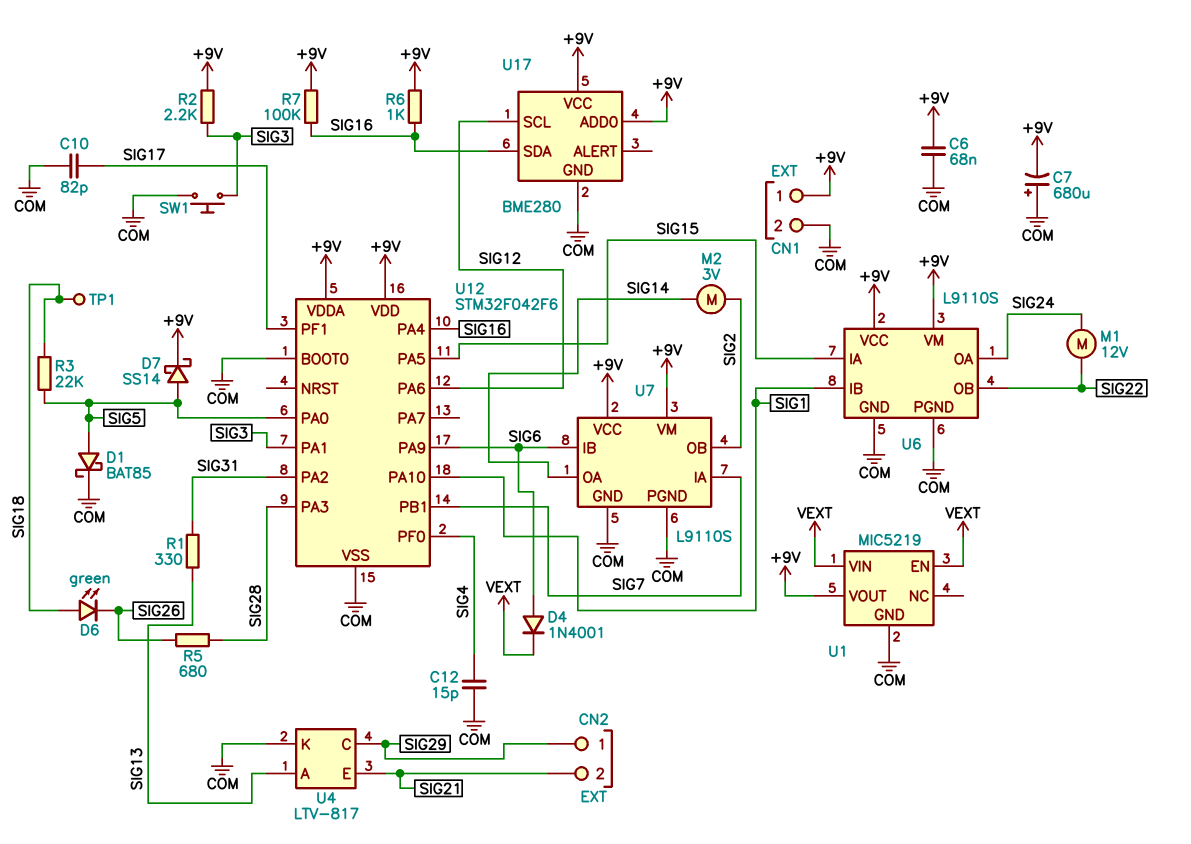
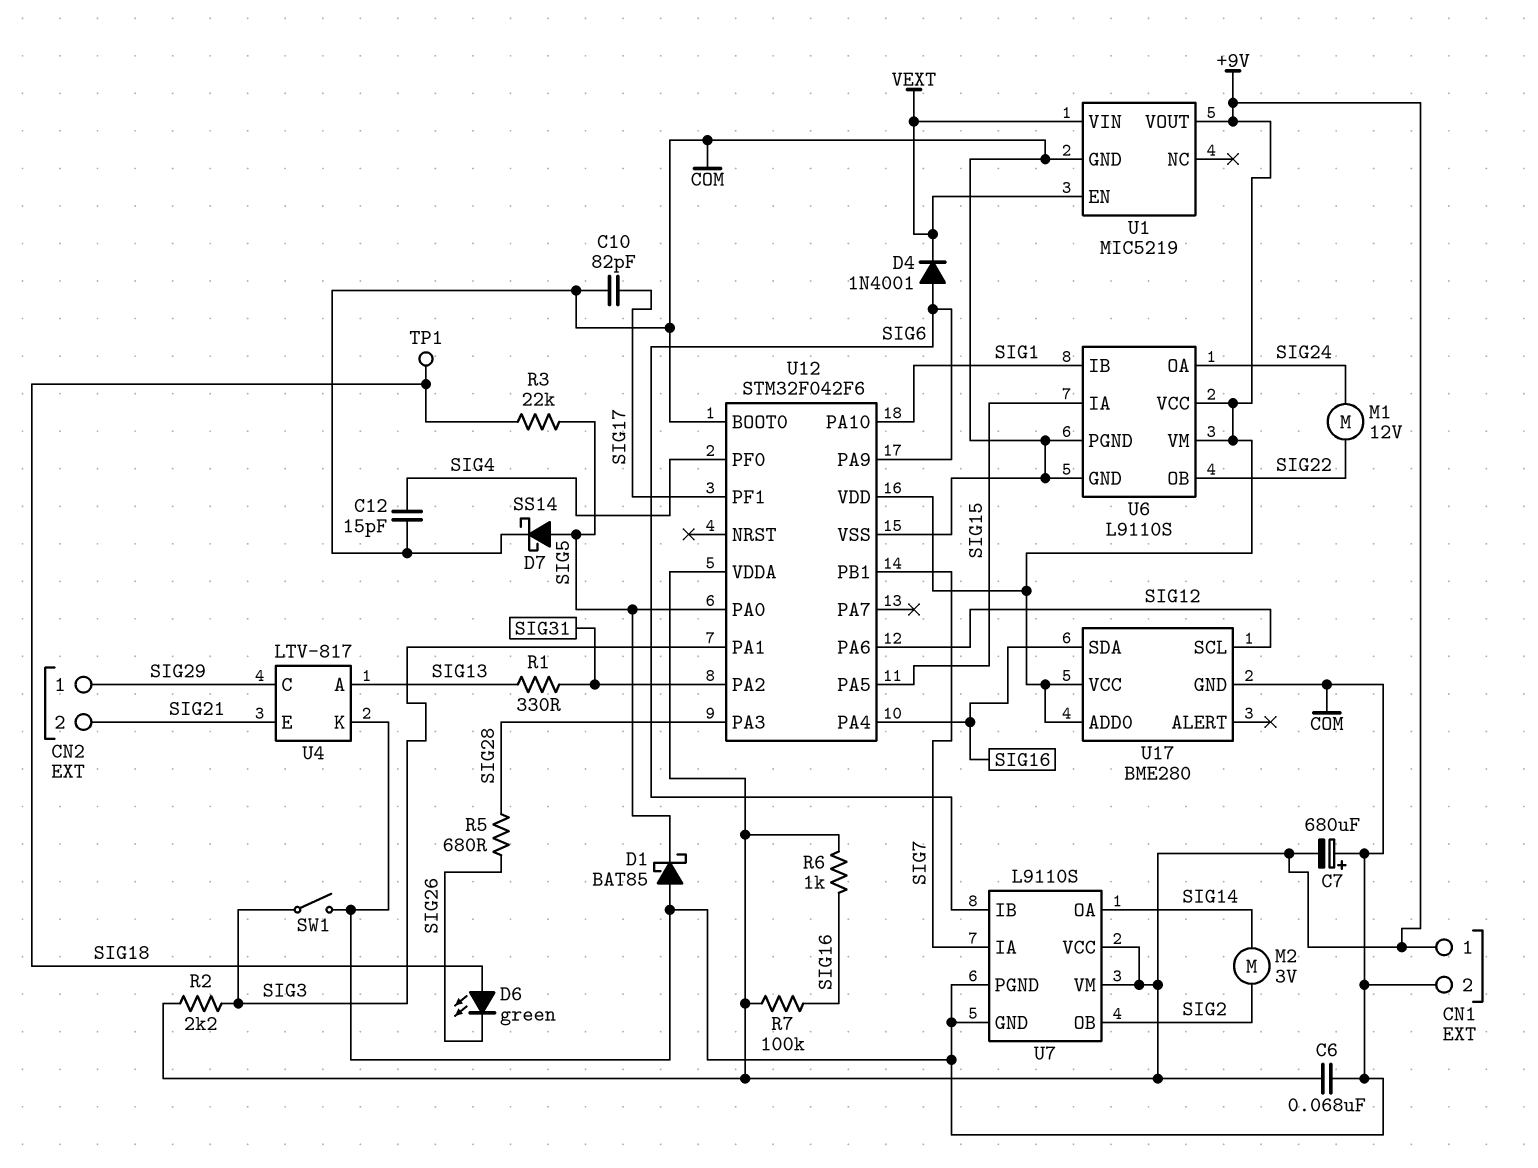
D1: schottky BAT85 (A SIG5, K COM) -> schottky BAT85 (A COM, K SIG5)
D7: schottky SS14 (A SIG5, K +9V) -> schottky SS14 (A SIG5, K COM)
SW1: button (COM, SIG3) -> switch (COM, SIG3)

